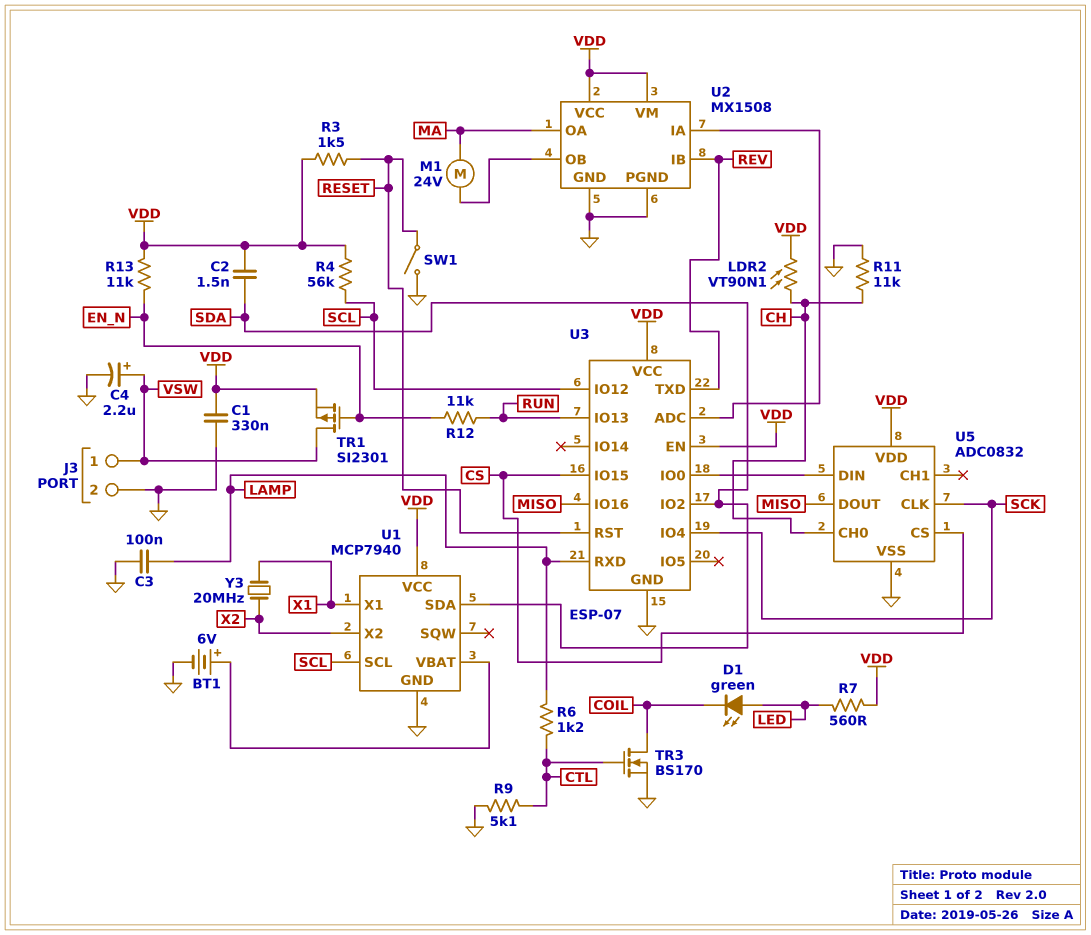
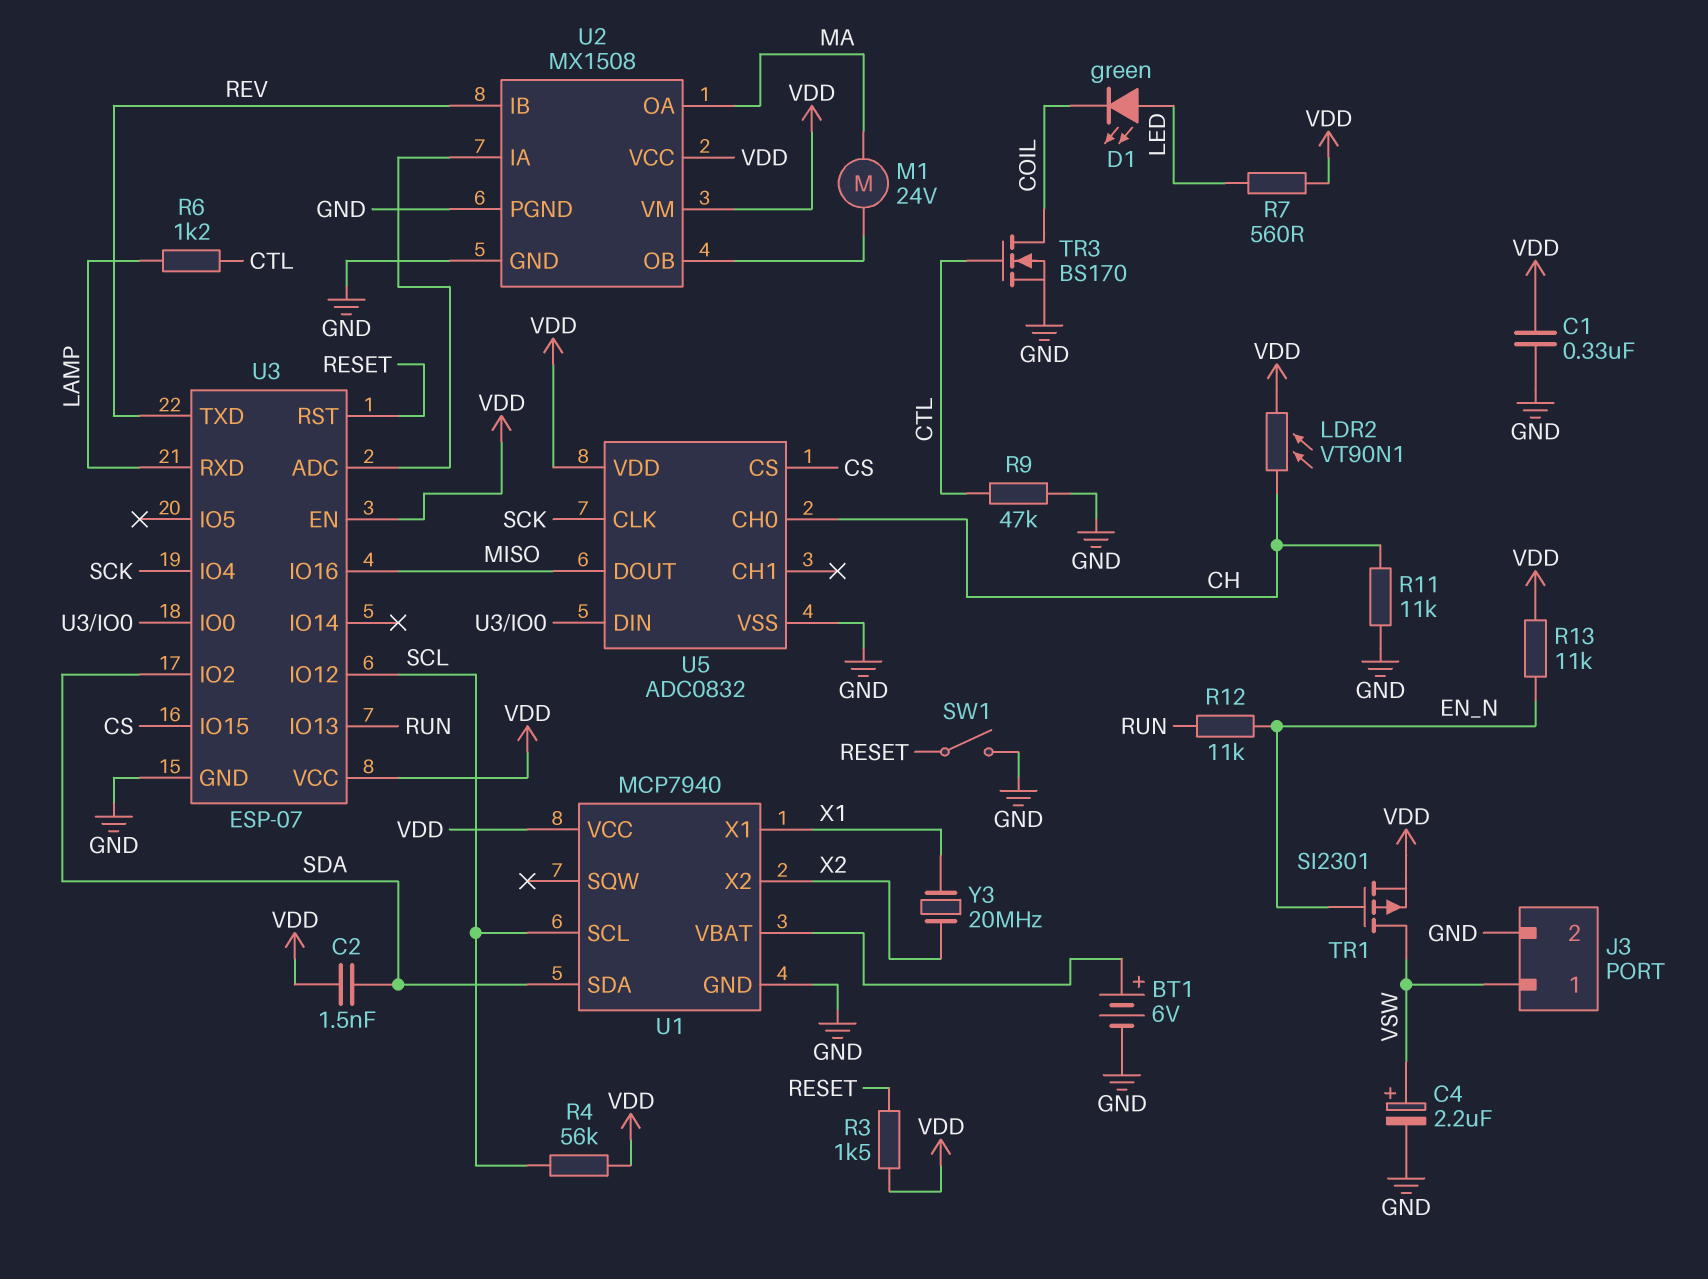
C3: 100nF (GND, LAMP) -> none
R9: 5.1k (CTL, GND) -> 47k (CTL, GND)

